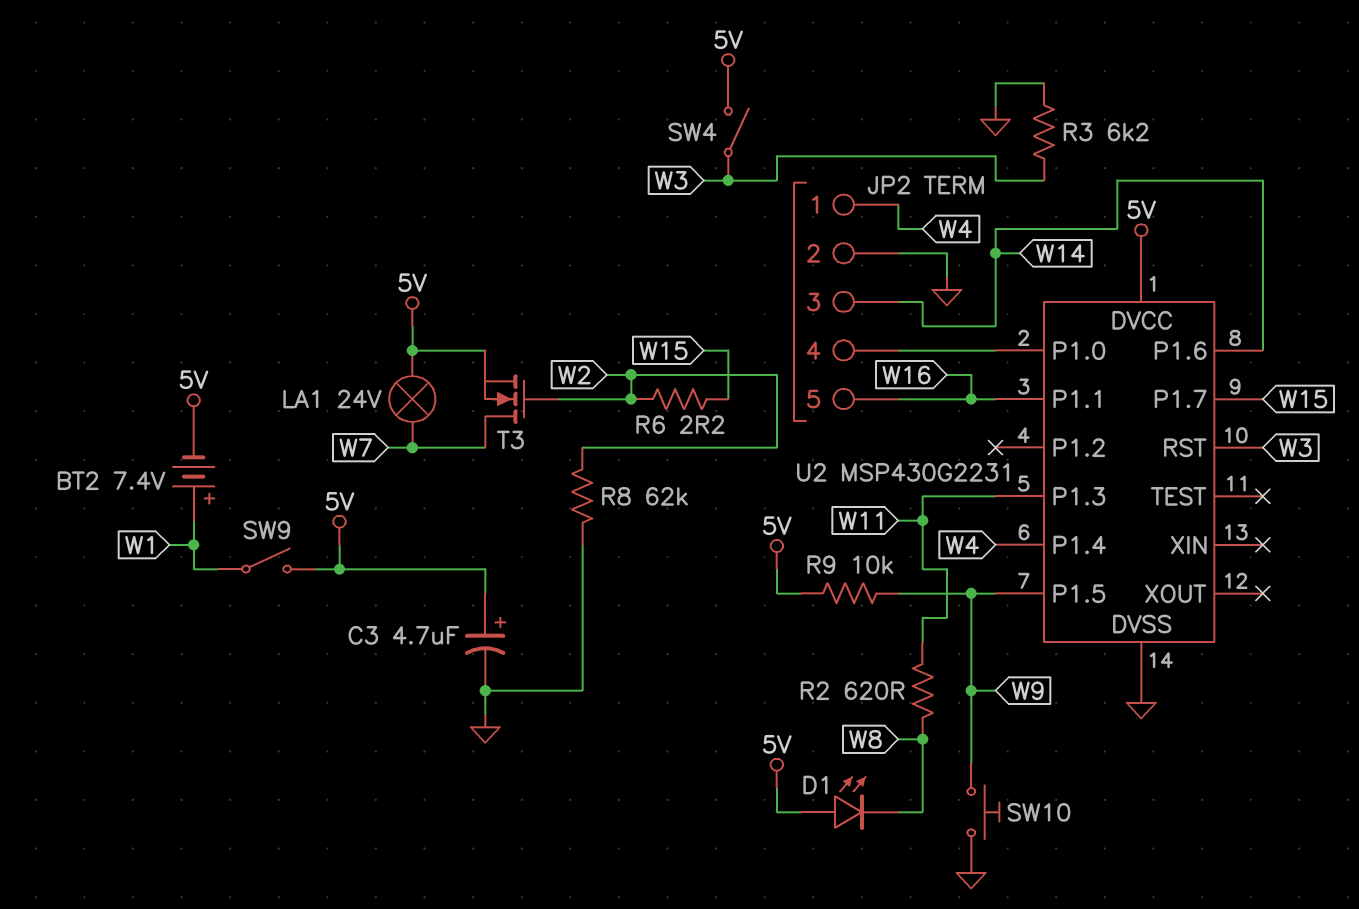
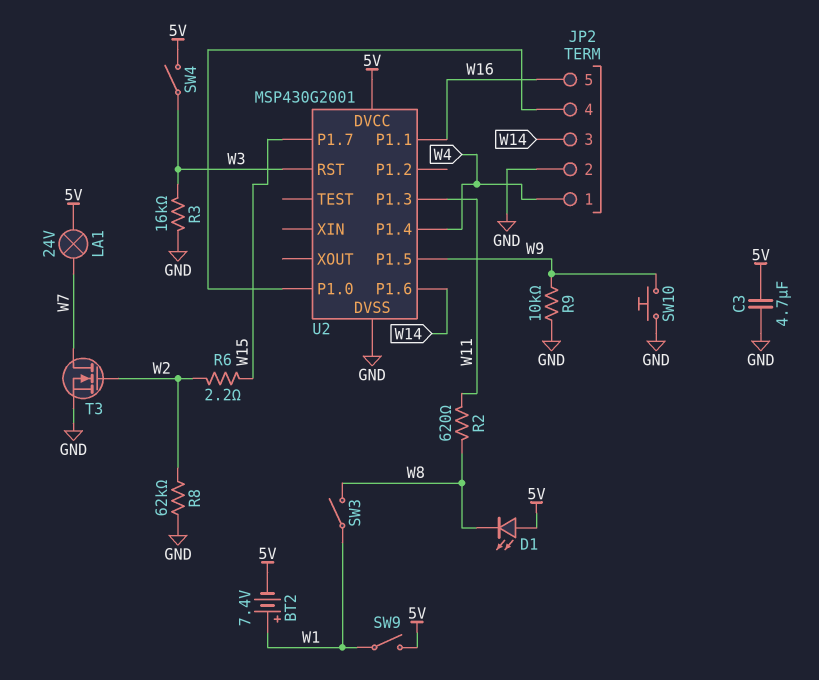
C3: 4.7uF (plus 5V, minus GND) -> 4.7uF (5V, GND)
R3: 6.2k (GND, W3) -> 16k (GND, W3)
R9: 10k (5V, W9) -> 10k (GND, W9)
SW3: none -> switch (W1, W8)
T3: NMOS (G W2, D W7, S 5V) -> NMOS (G W2, D W7, S GND)
U2: MSP430G2231 -> MSP430G2001

